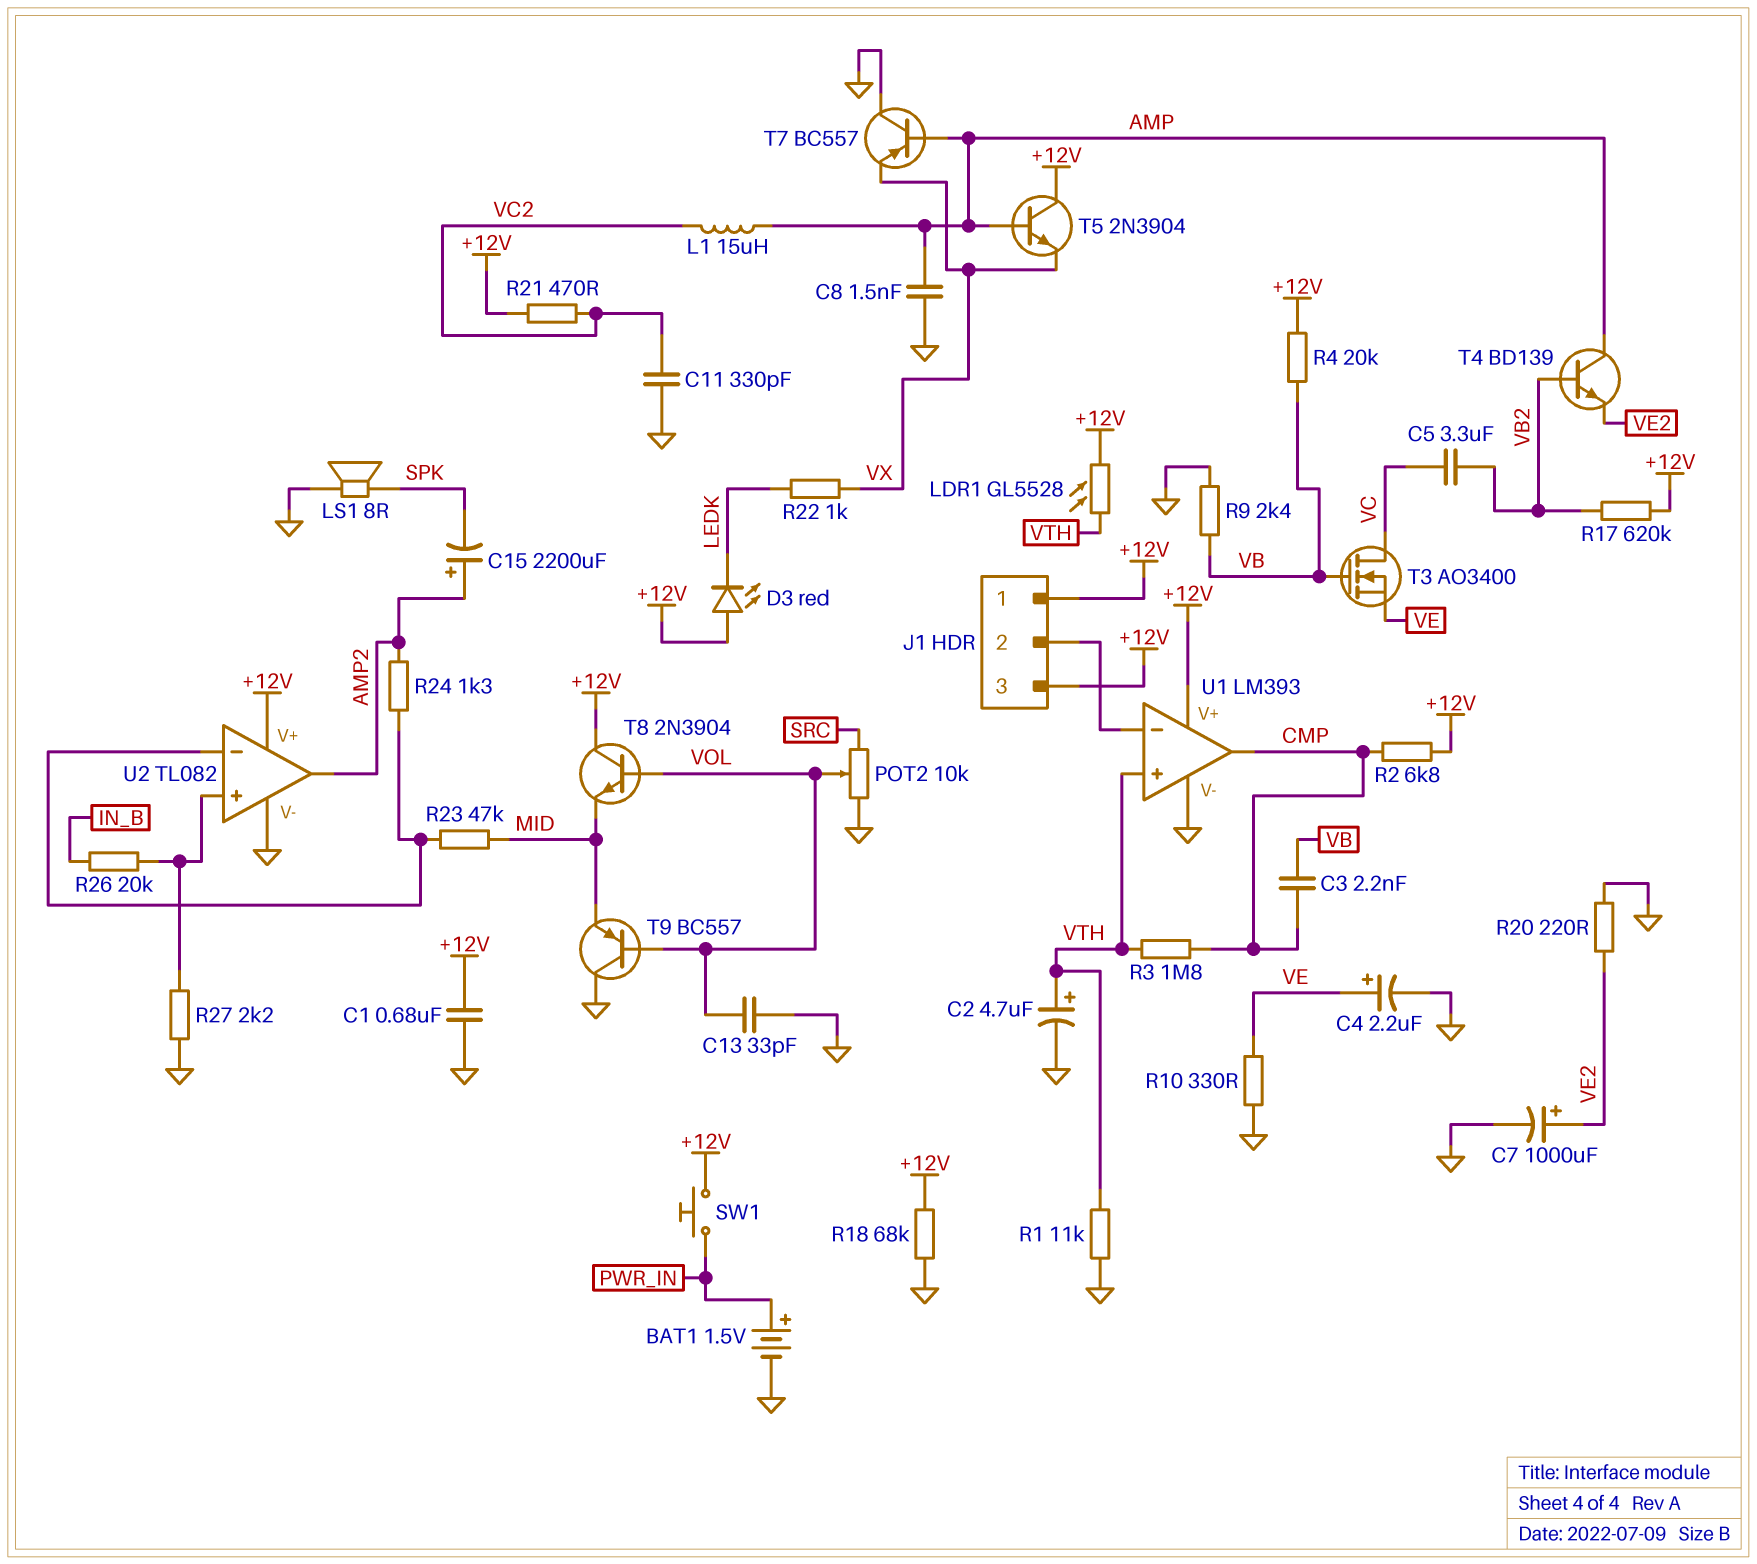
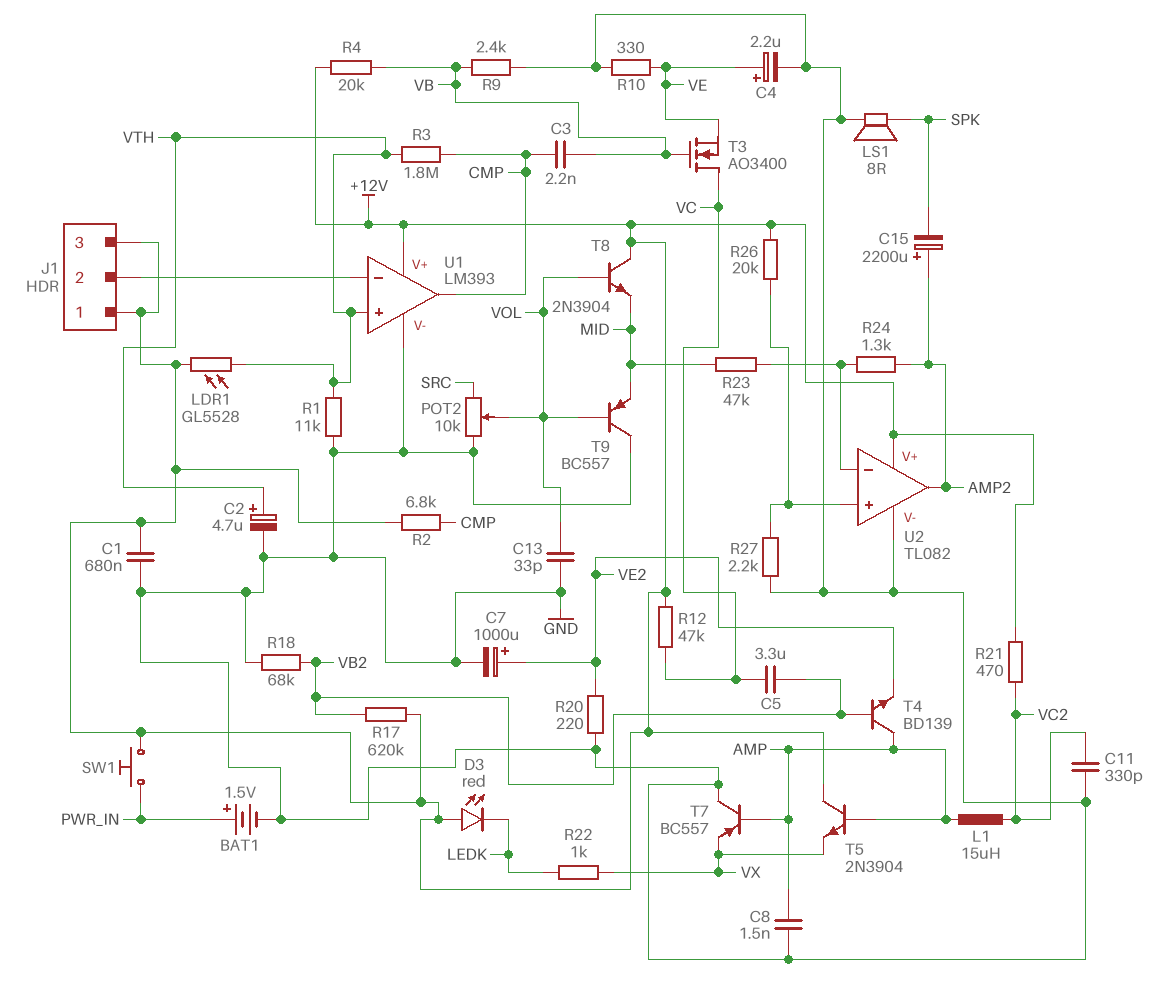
R12: none -> 47k (+12V, VC)
R18: 68k (+12V, GND) -> 68k (GND, VB2)
R26: 20k (IN_B, U2/in+) -> 20k (+12V, U2/in+)

